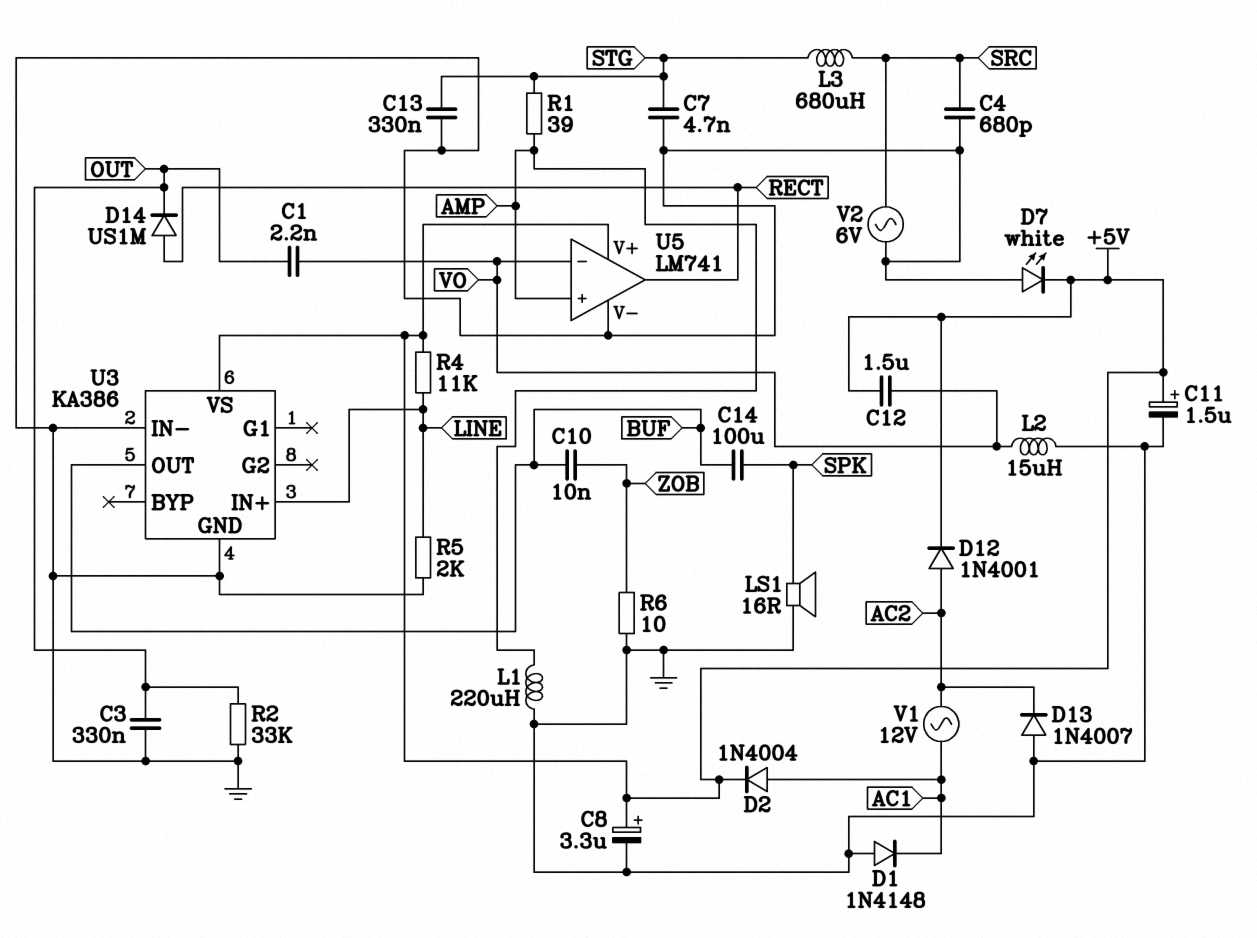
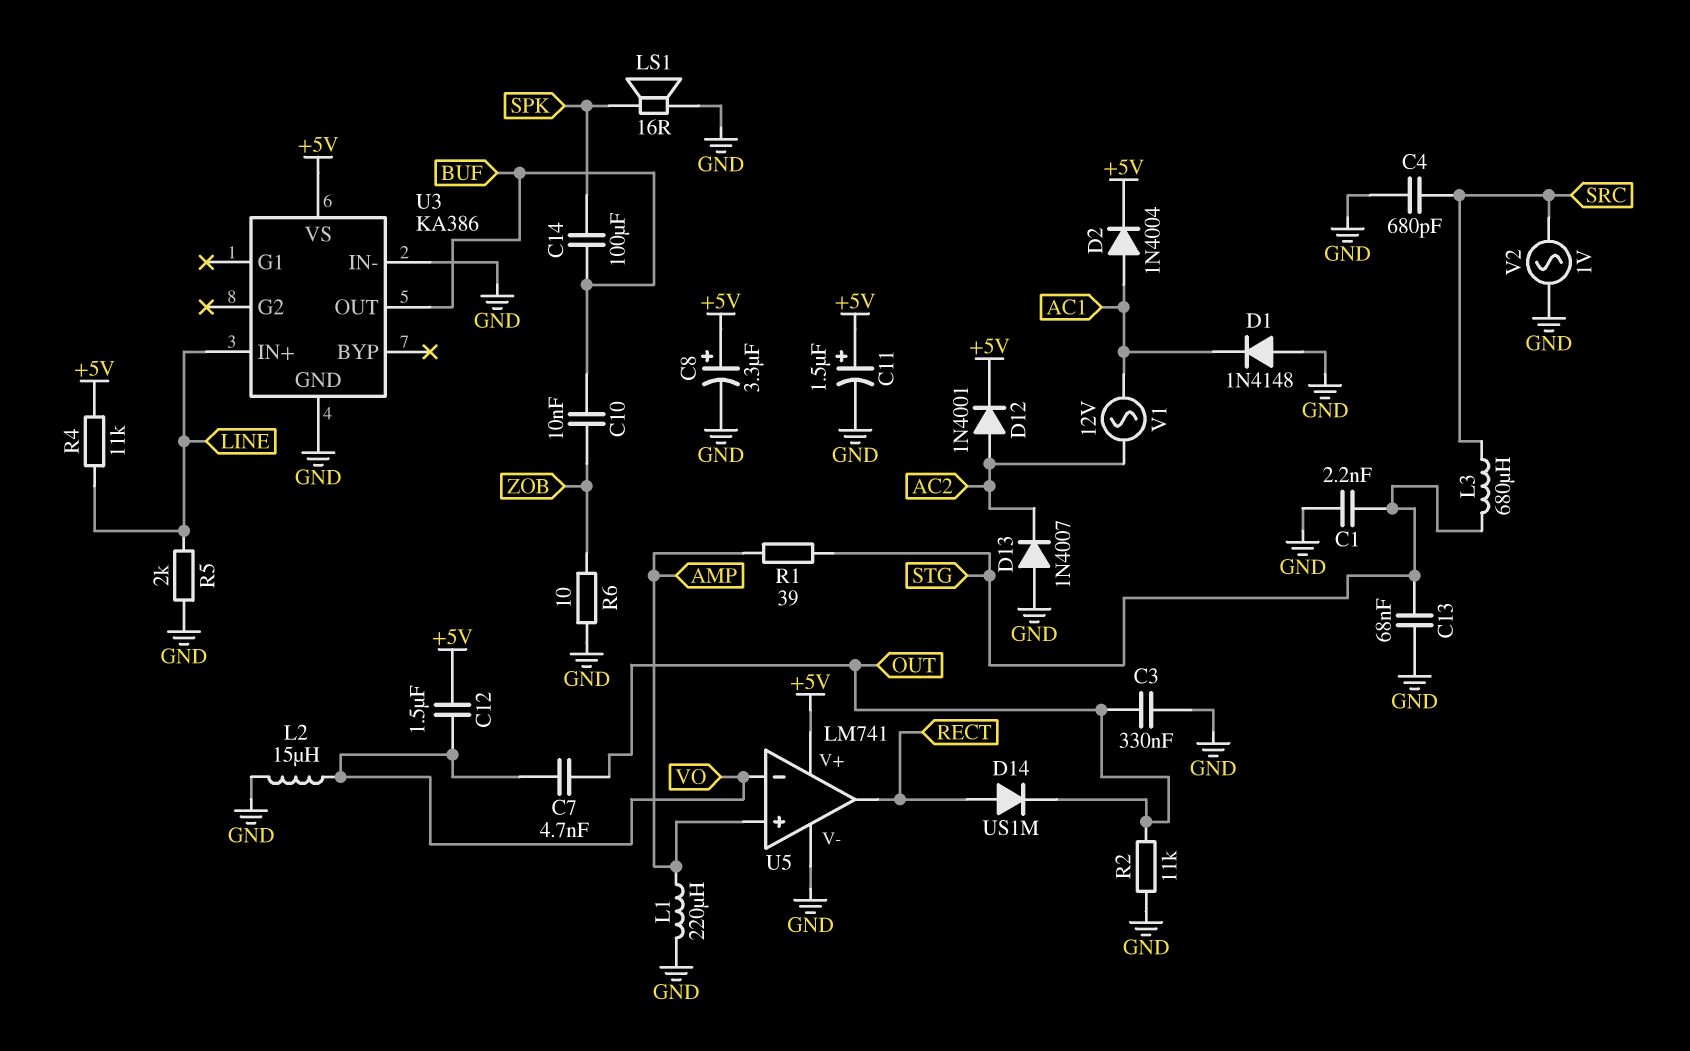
C1: 2.2nF (OUT, VO) -> 2.2nF (GND, STG)
C7: 4.7nF (GND, STG) -> 4.7nF (OUT, VO)
C13: 330nF (GND, STG) -> 68nF (GND, STG)
D7: LED white (A GND, K +5V) -> none
R2: 33k (GND, OUT) -> 11k (GND, OUT)
V2: AC 6V (GND, SRC) -> AC 1V (GND, SRC)

